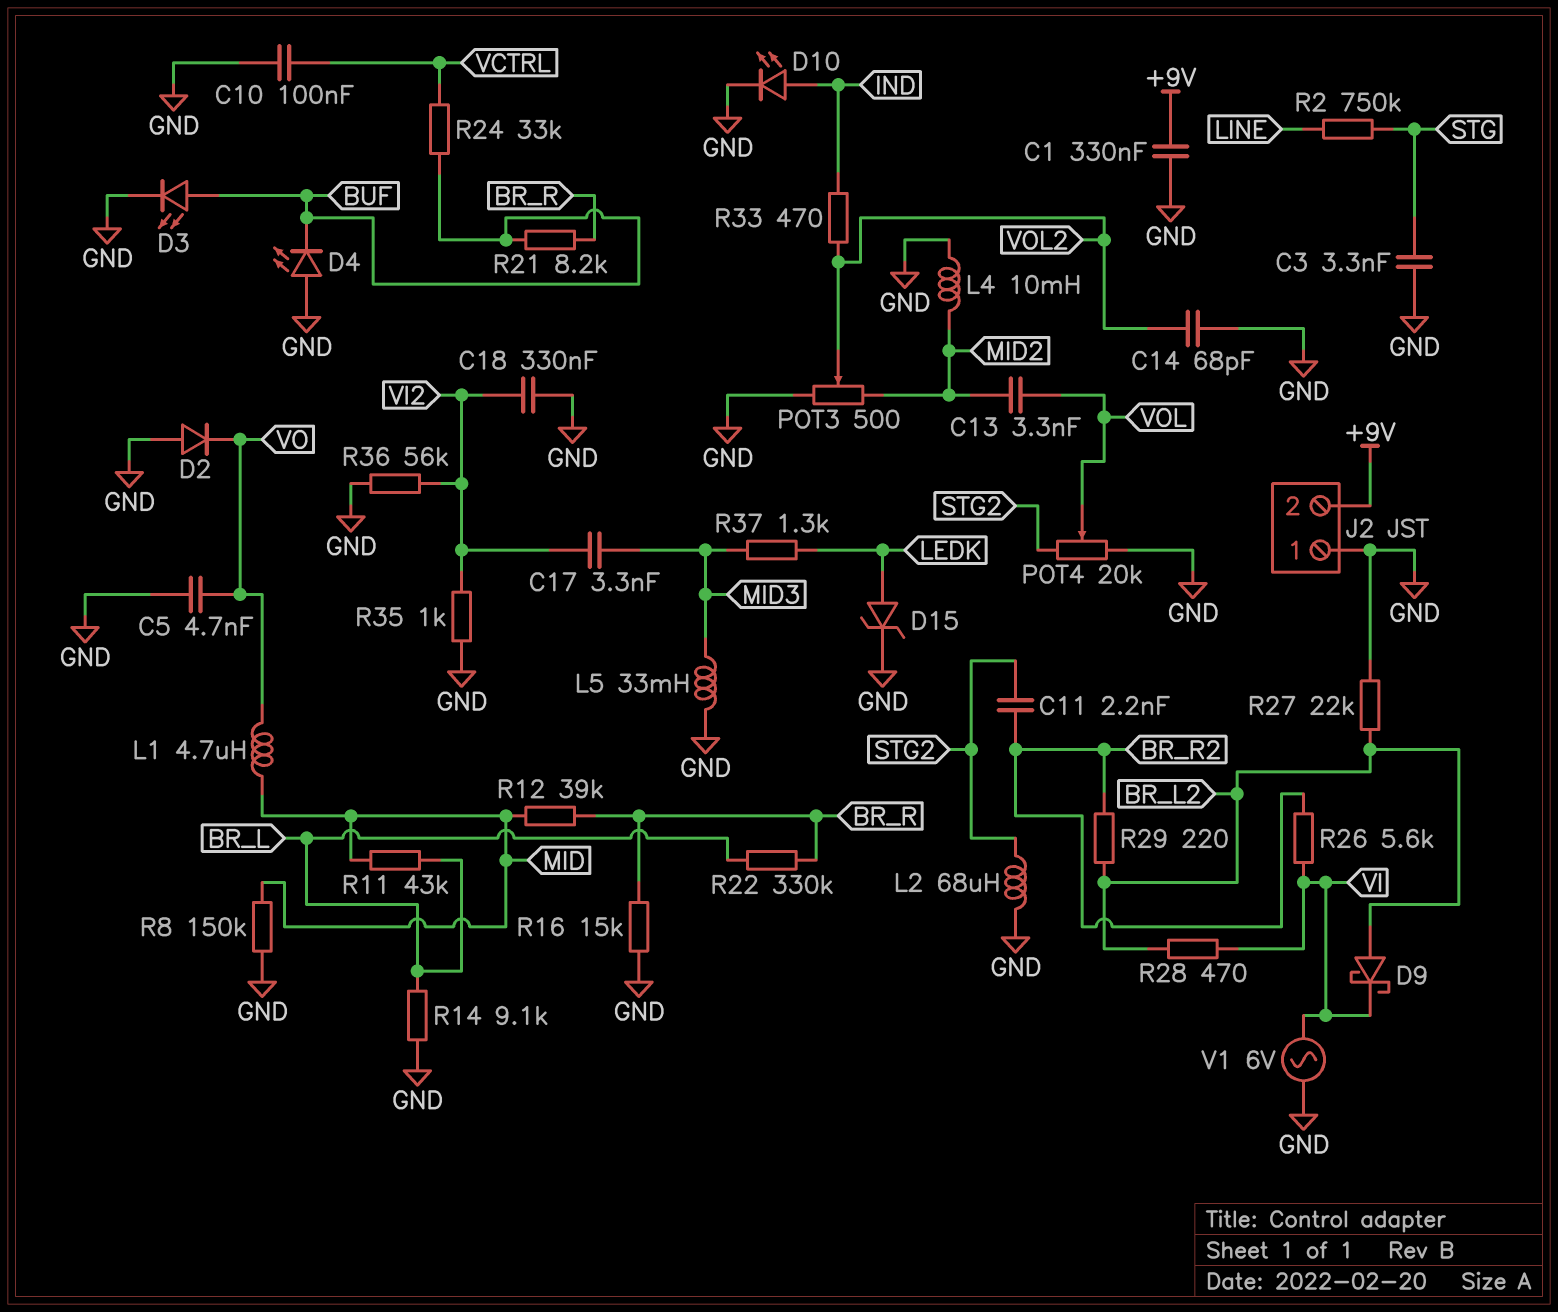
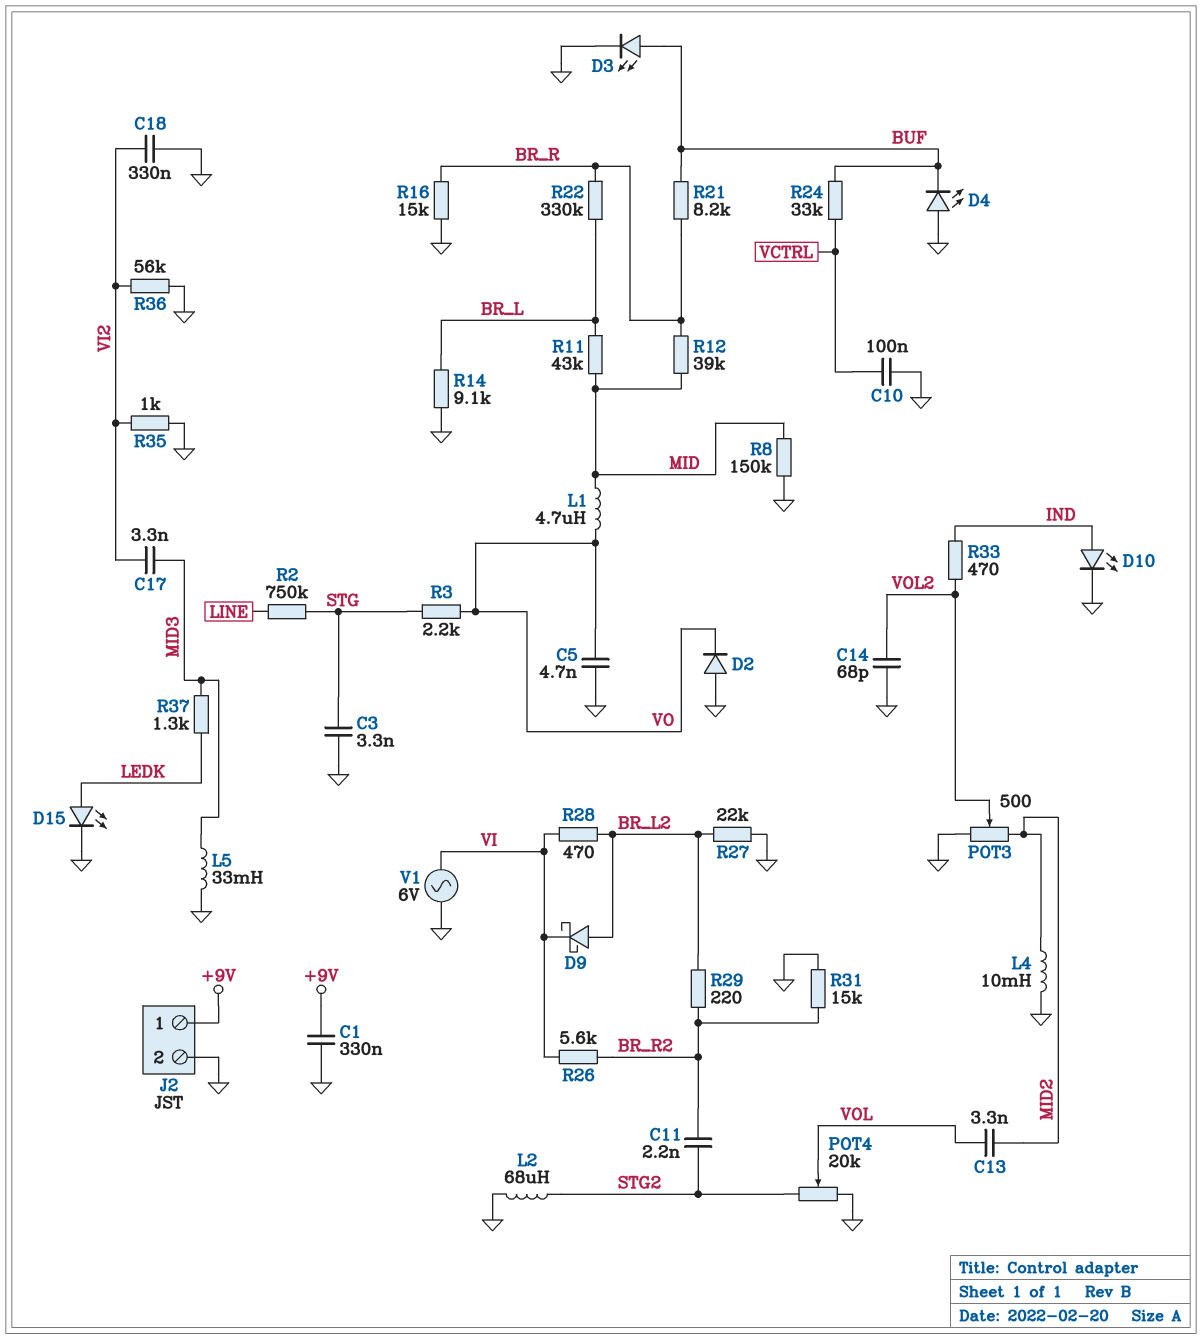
D15: zener (A LEDK, K GND) -> LED (A LEDK, K GND)
J2 pin 1: GND -> +9V
J2 pin 2: +9V -> GND
R3: none -> 2.2k (STG, VO)
R31: none -> 15k (BR_R2, GND)

